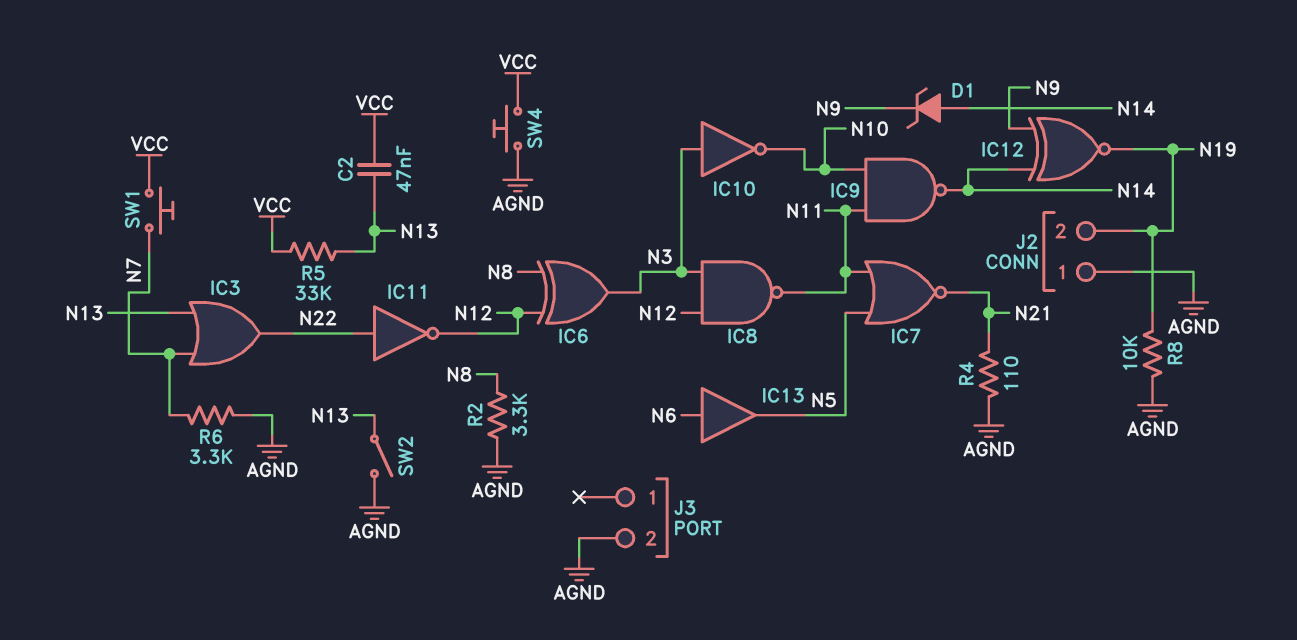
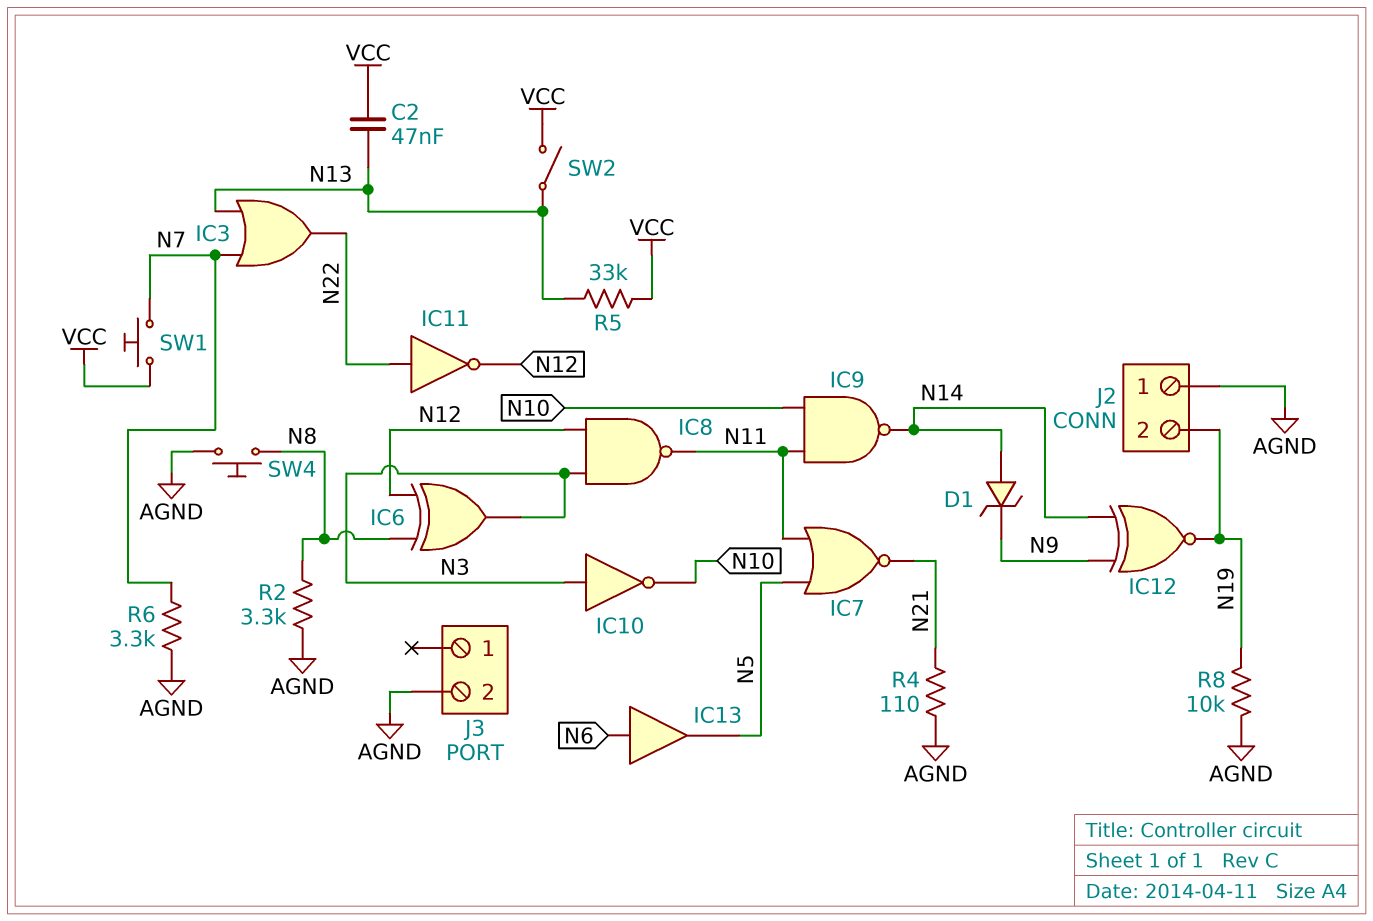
SW2: switch (AGND, N13) -> switch (N13, VCC)
SW4: button (AGND, VCC) -> button (AGND, N8)

